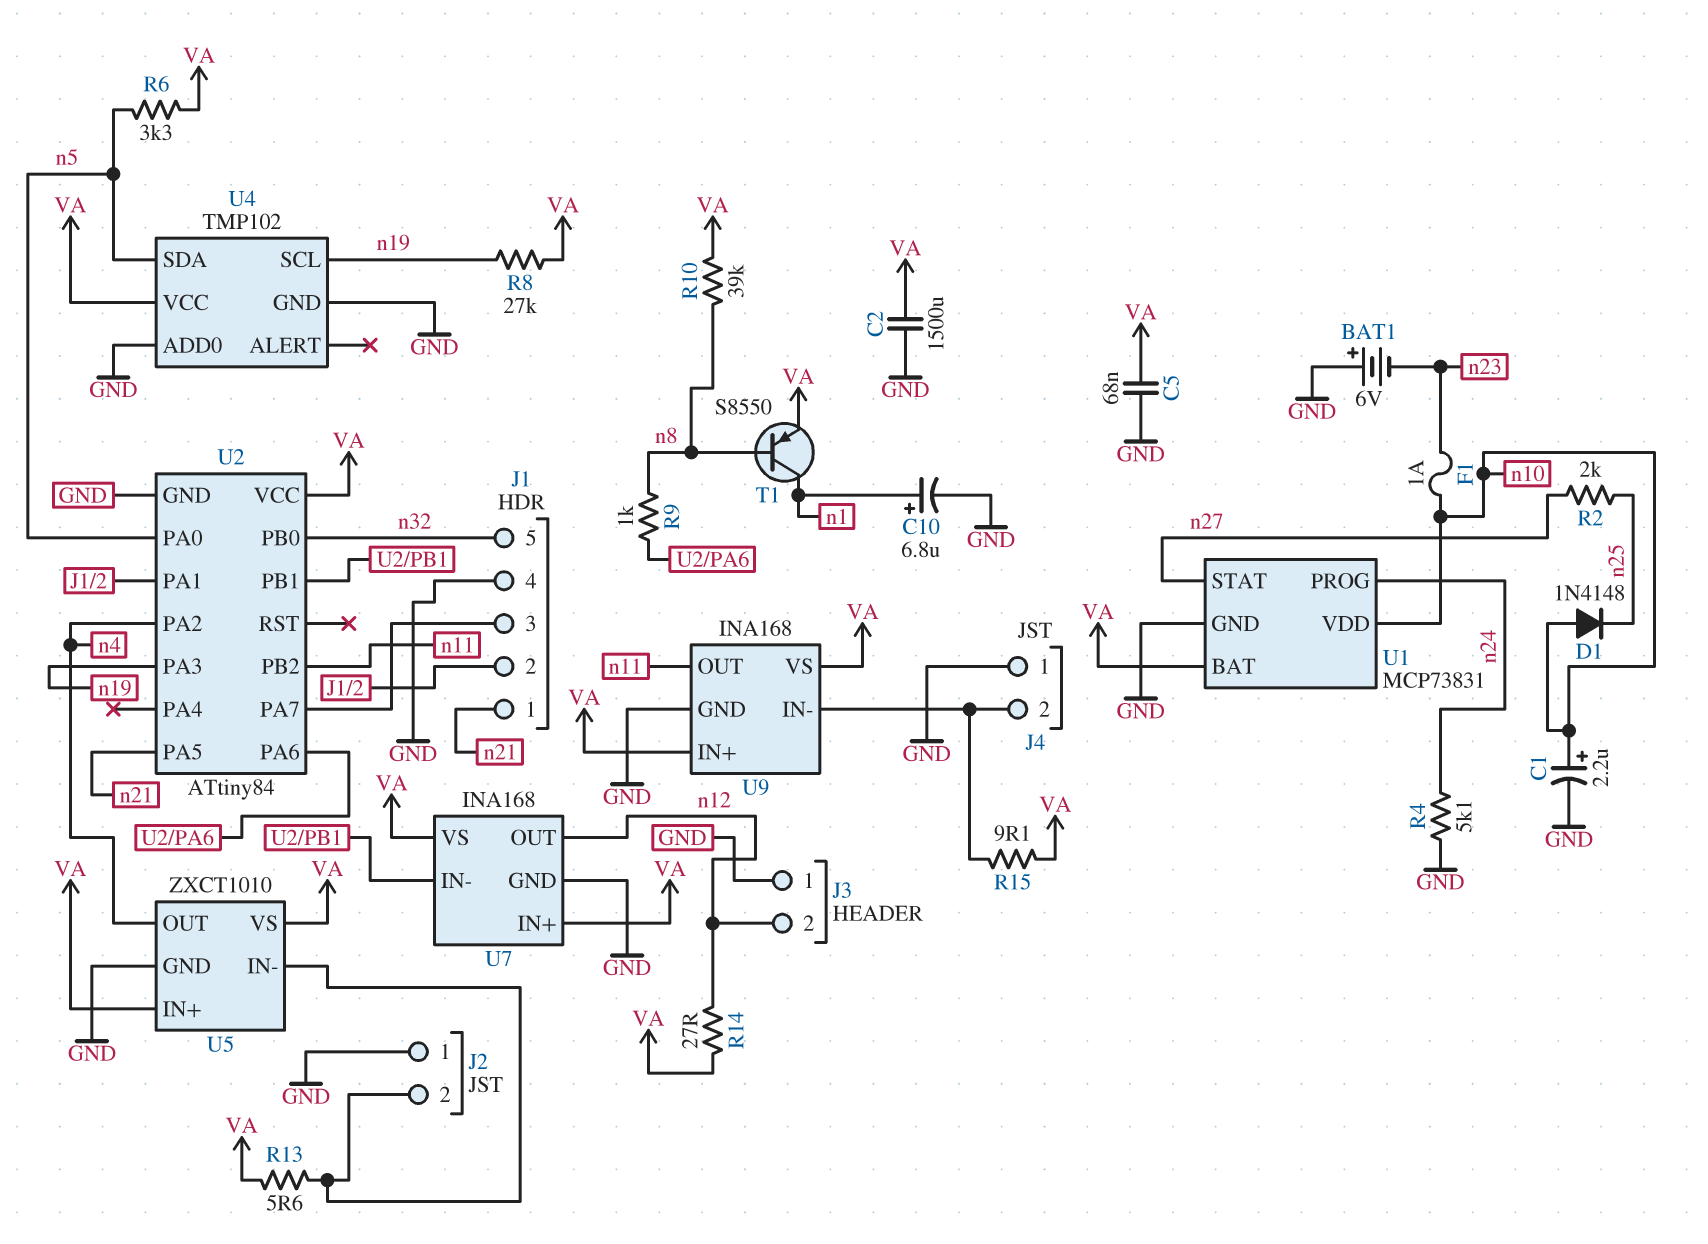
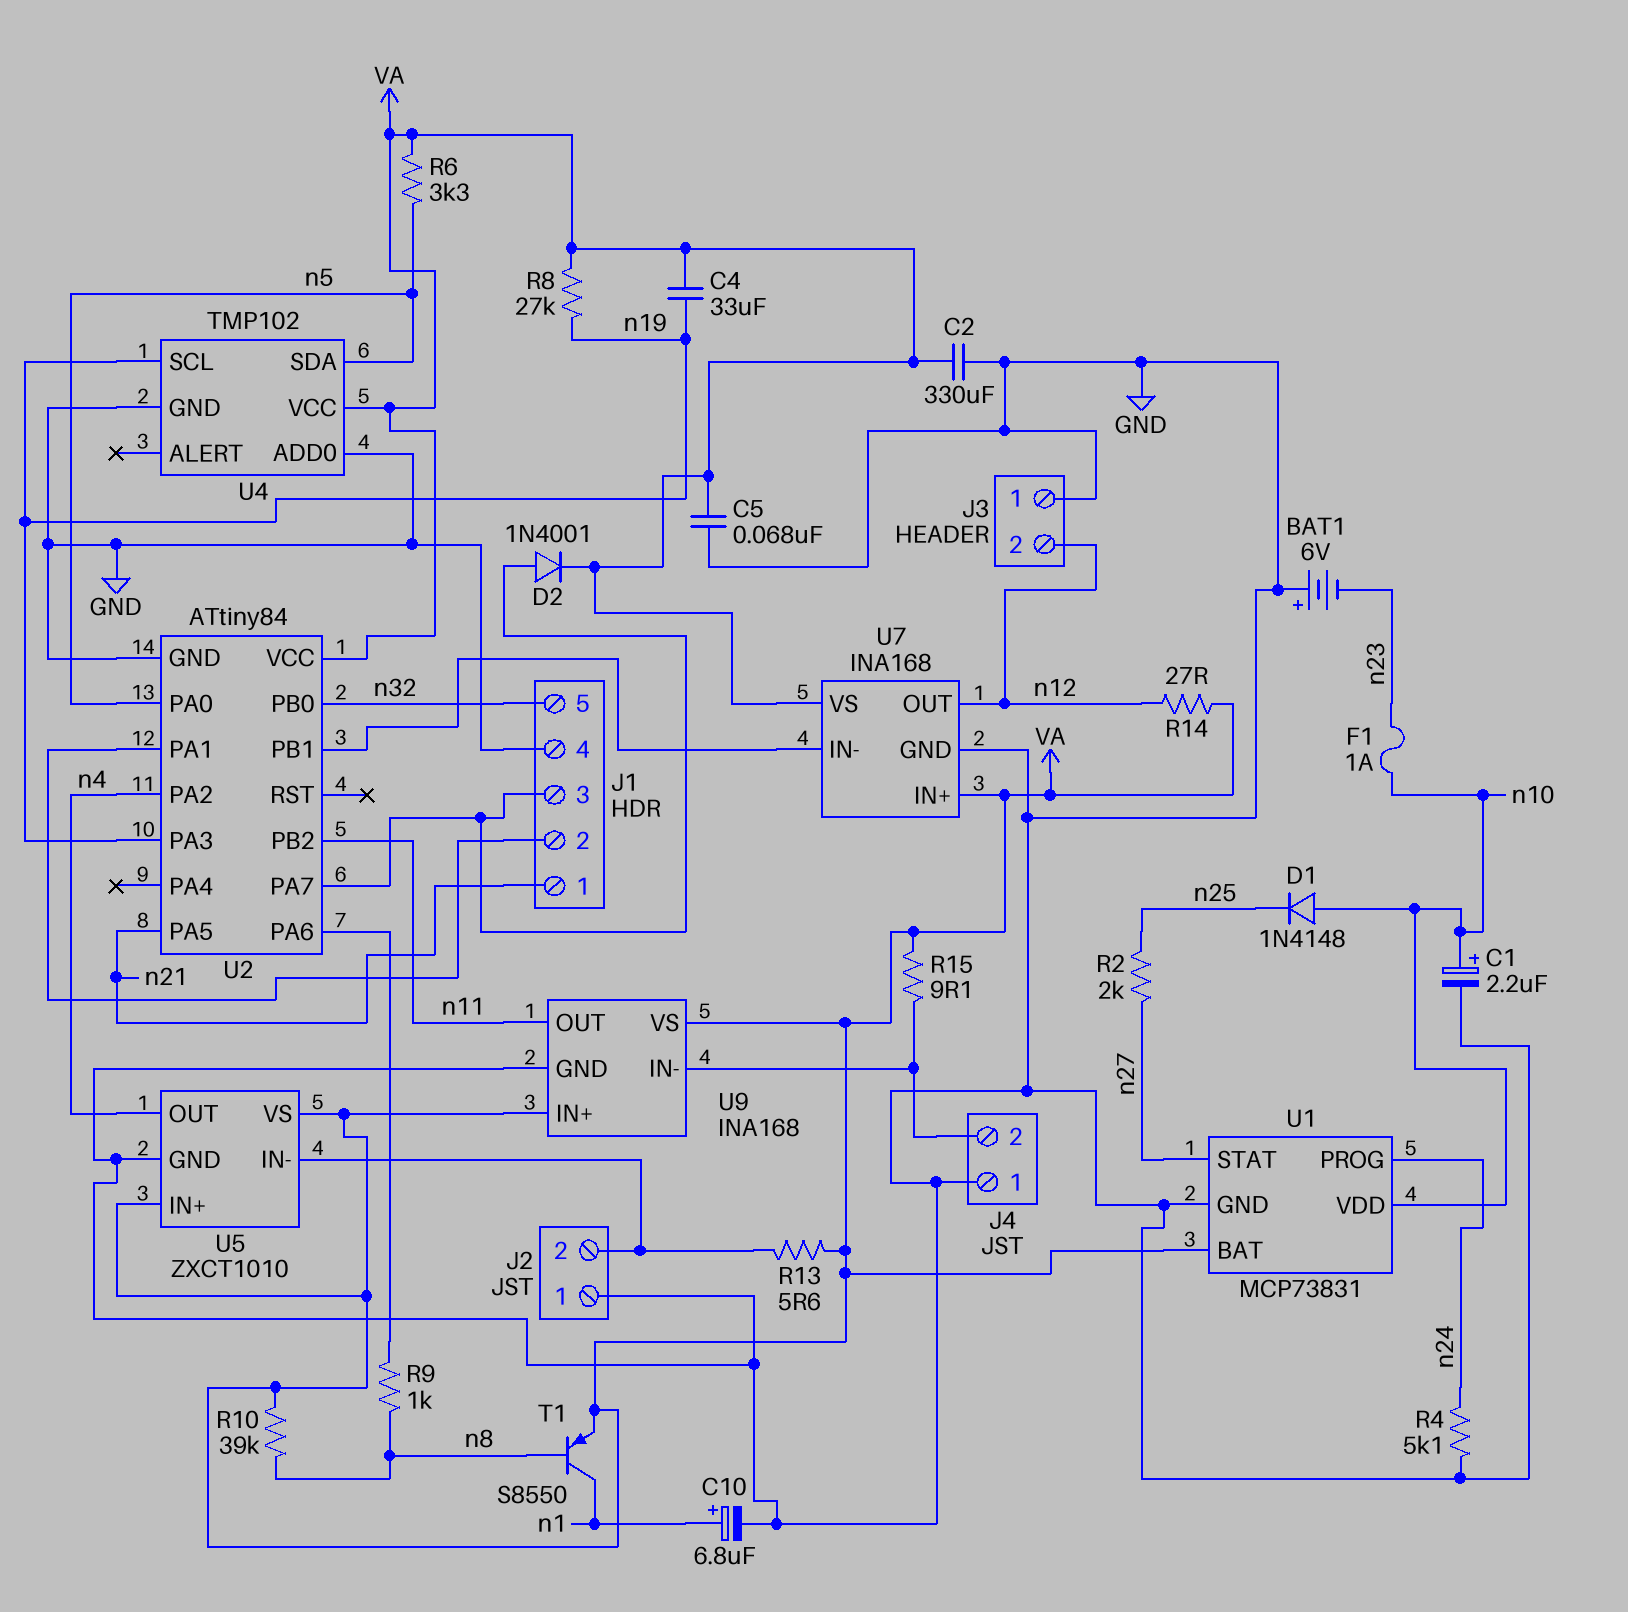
C2: 1500uF (GND, VA) -> 330uF (GND, VA)
C4: none -> 33uF (VA, n19)
D2: none -> diode 1N4001 (A J1/3, K VA)

